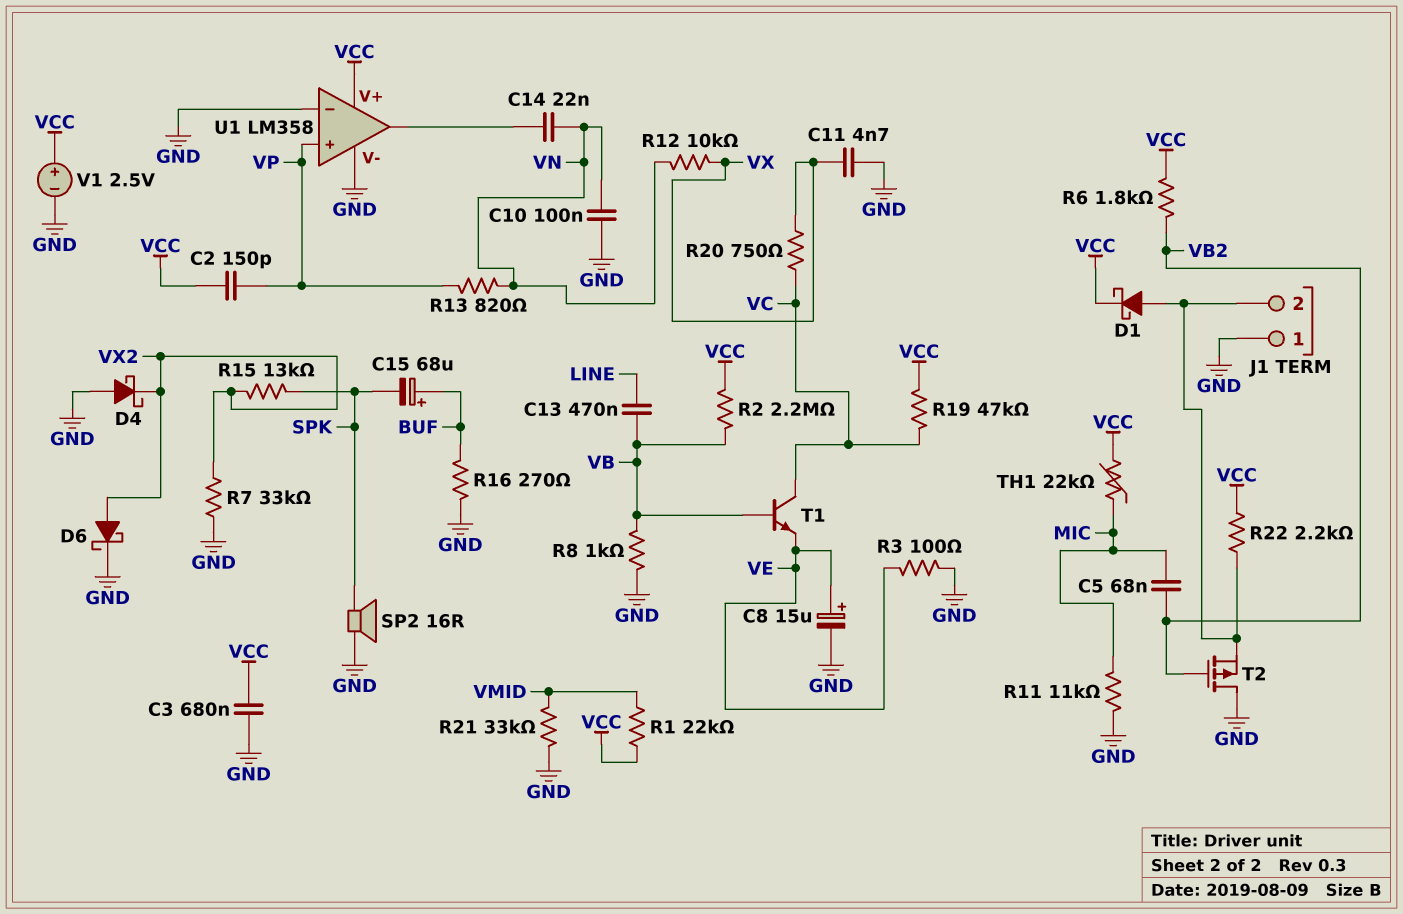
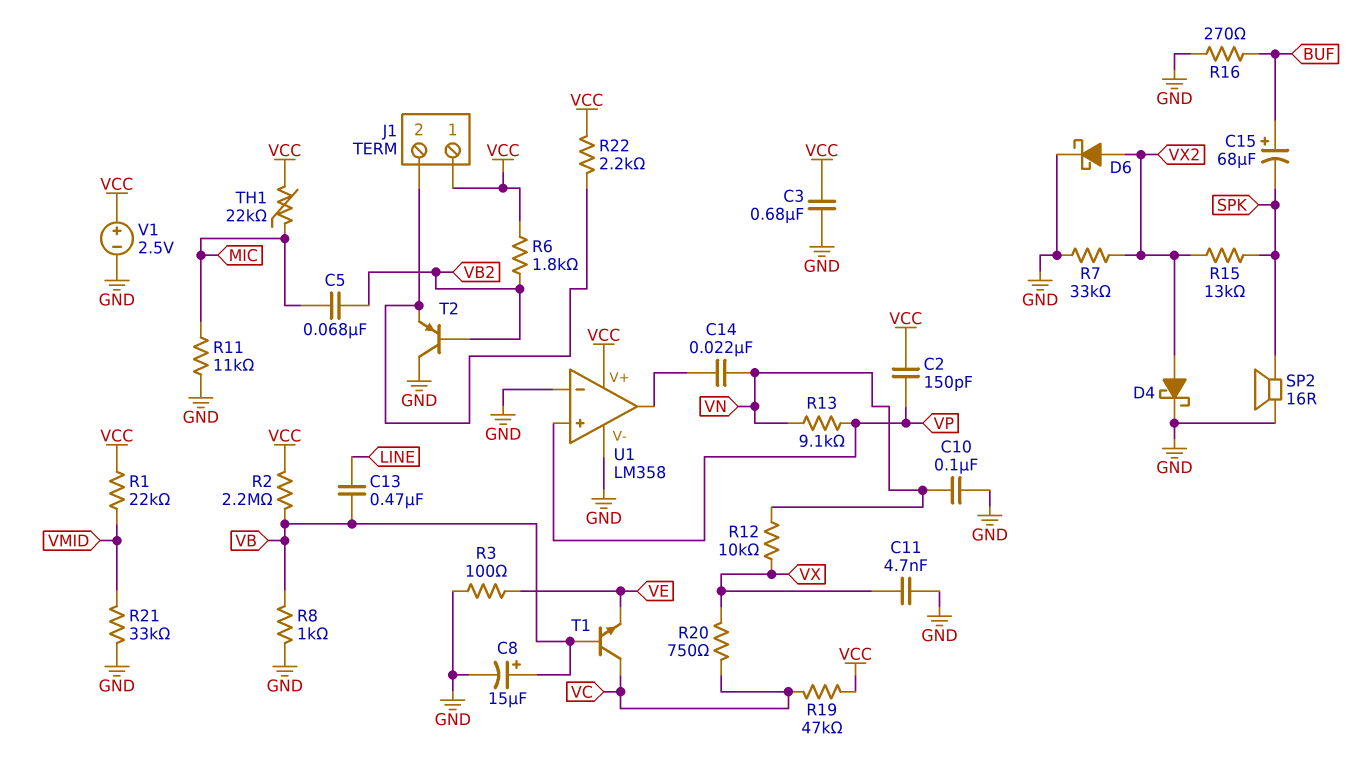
C8: 15uF (plus VE, minus GND) -> 15uF (plus VB, minus GND)
D1: schottky (A J1/2, K VCC) -> none
D4: schottky (A GND, K VX2) -> schottky (A VX2, K GND)
J1 pin 1: GND -> VCC
R13: 820 (VN, VP) -> 9.1k (VN, VP)
T2: PMOS (G VB2, D GND, S J1/2) -> PNP (B VB2, C GND, E J1/2)

